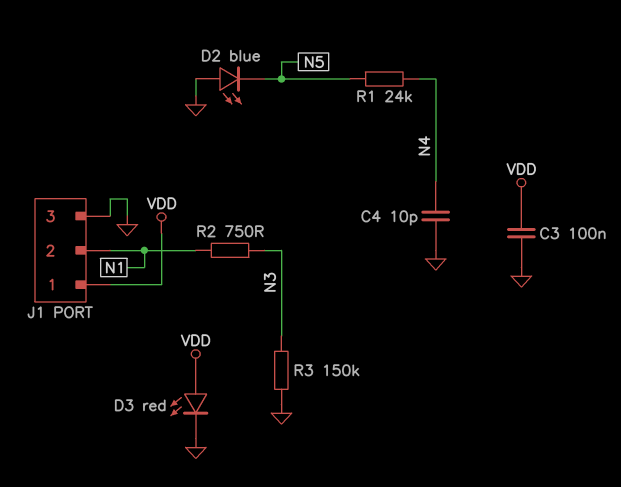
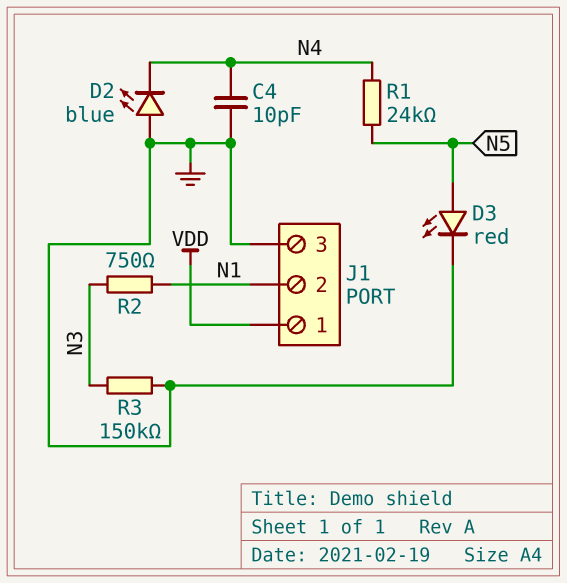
C3: 100nF (GND, VDD) -> none
D2: LED blue (A GND, K N5) -> LED blue (A GND, K N4)
D3: LED red (A VDD, K GND) -> LED red (A N5, K GND)

